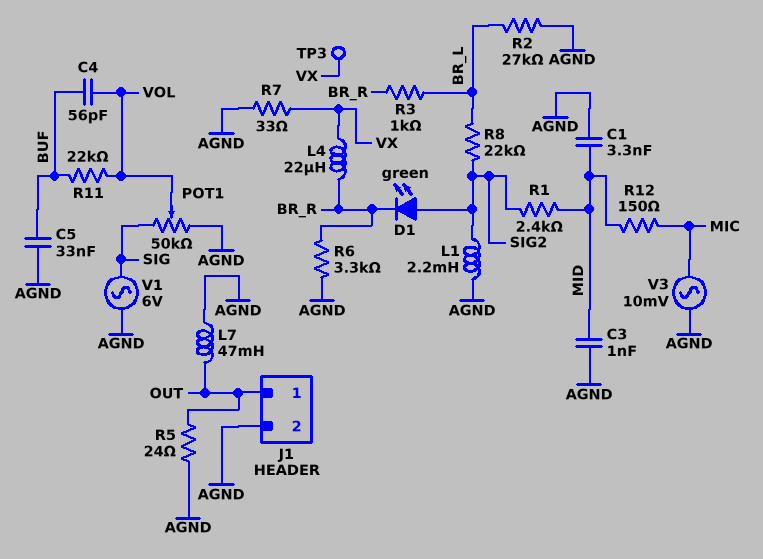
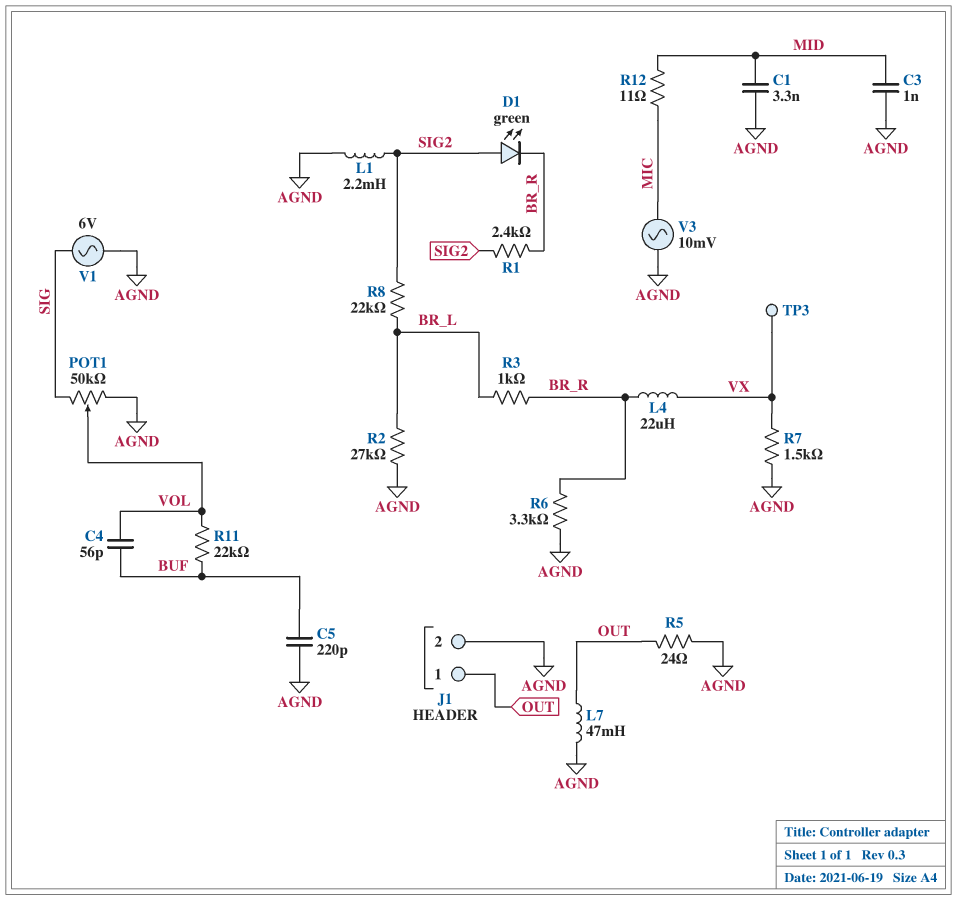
C5: 33nF (AGND, BUF) -> 220pF (AGND, BUF)
R1: 2.4k (MID, SIG2) -> 2.4k (BR_R, SIG2)
R7: 33 (AGND, VX) -> 1.5k (AGND, VX)
R12: 150 (MIC, MID) -> 11 (MIC, MID)

